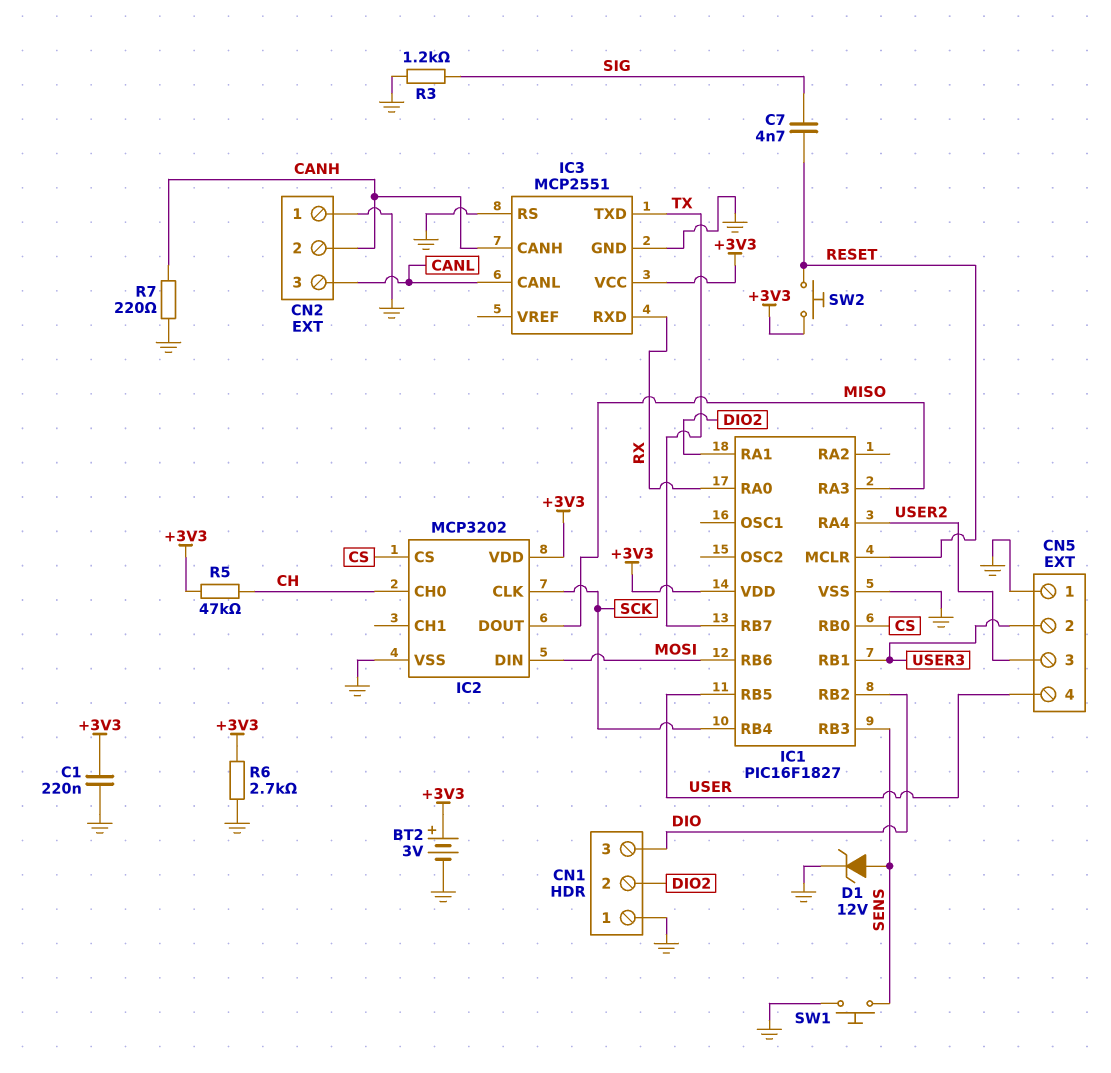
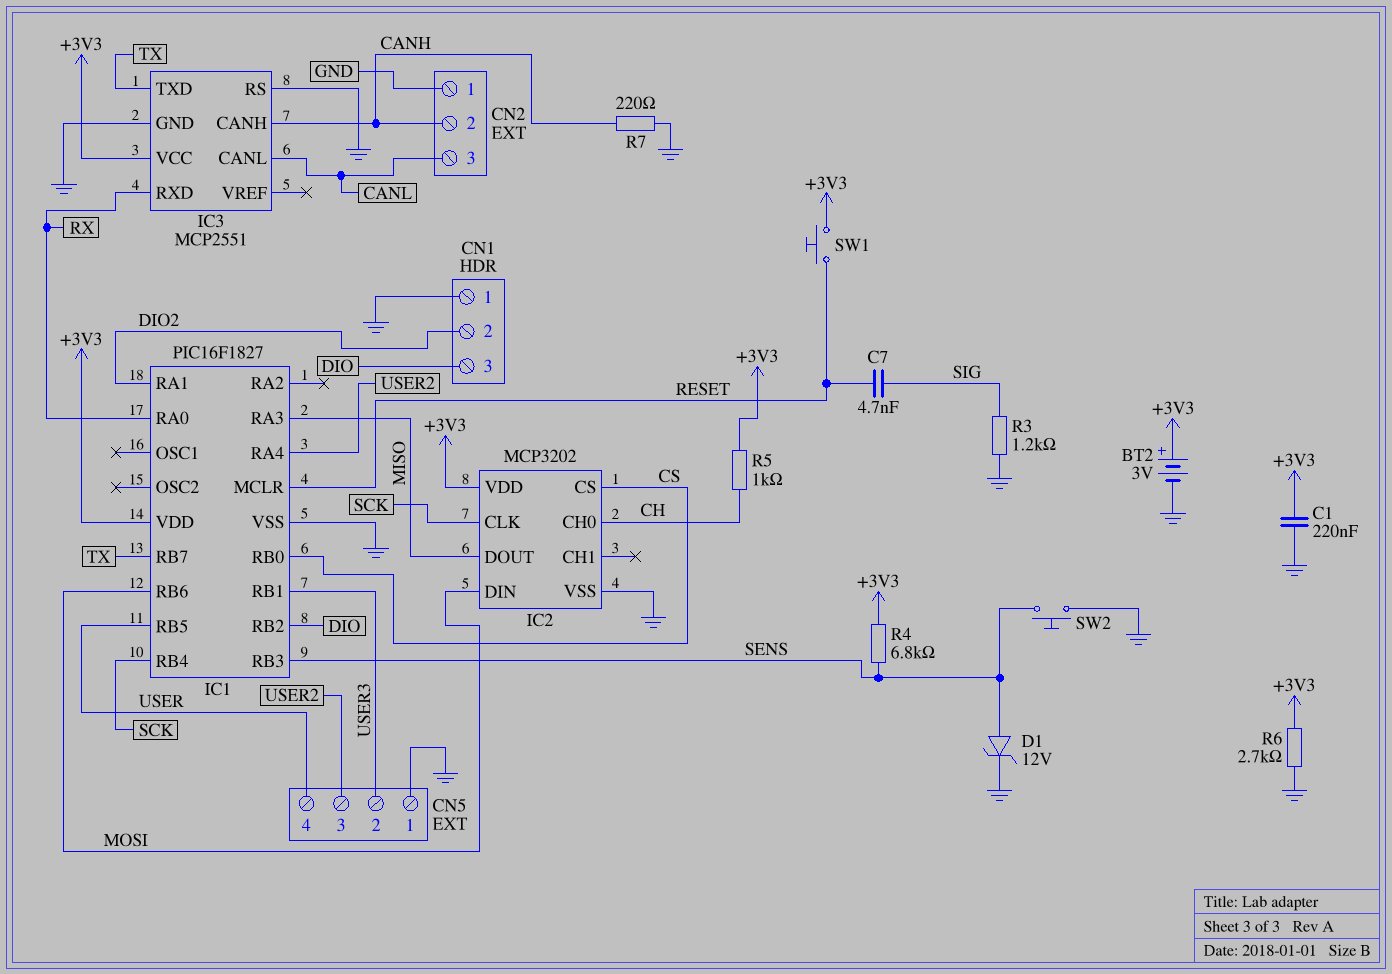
R4: none -> 6.8k (+3V3, SENS)
R5: 47k (+3V3, CH) -> 1k (+3V3, CH)
SW1: button (GND, SENS) -> button (+3V3, RESET)
SW2: button (+3V3, RESET) -> button (GND, SENS)

